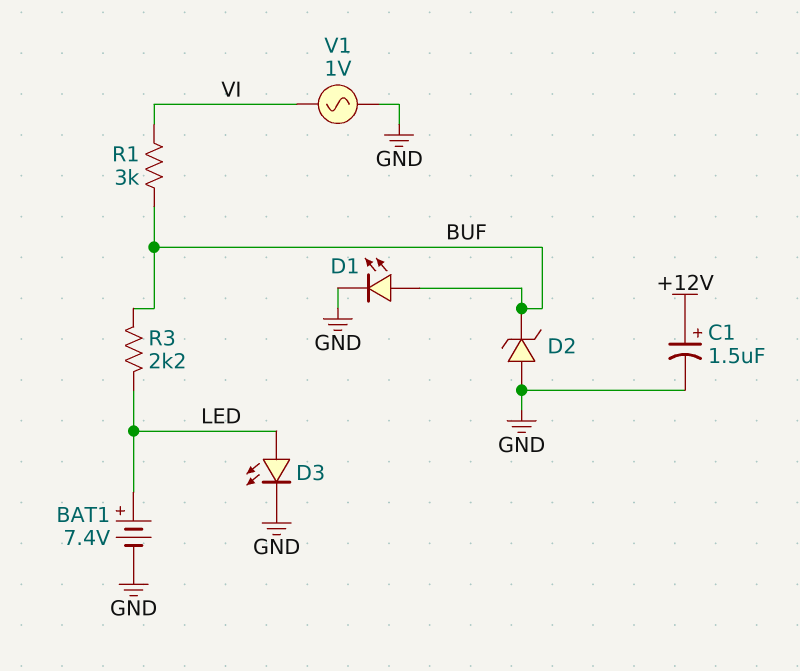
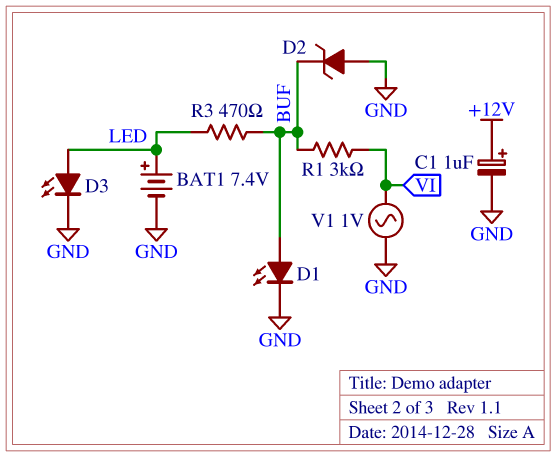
C1: 1.5uF (plus +12V, minus GND) -> 1uF (plus +12V, minus GND)
R3: 2.2k (BUF, LED) -> 470 (BUF, LED)

